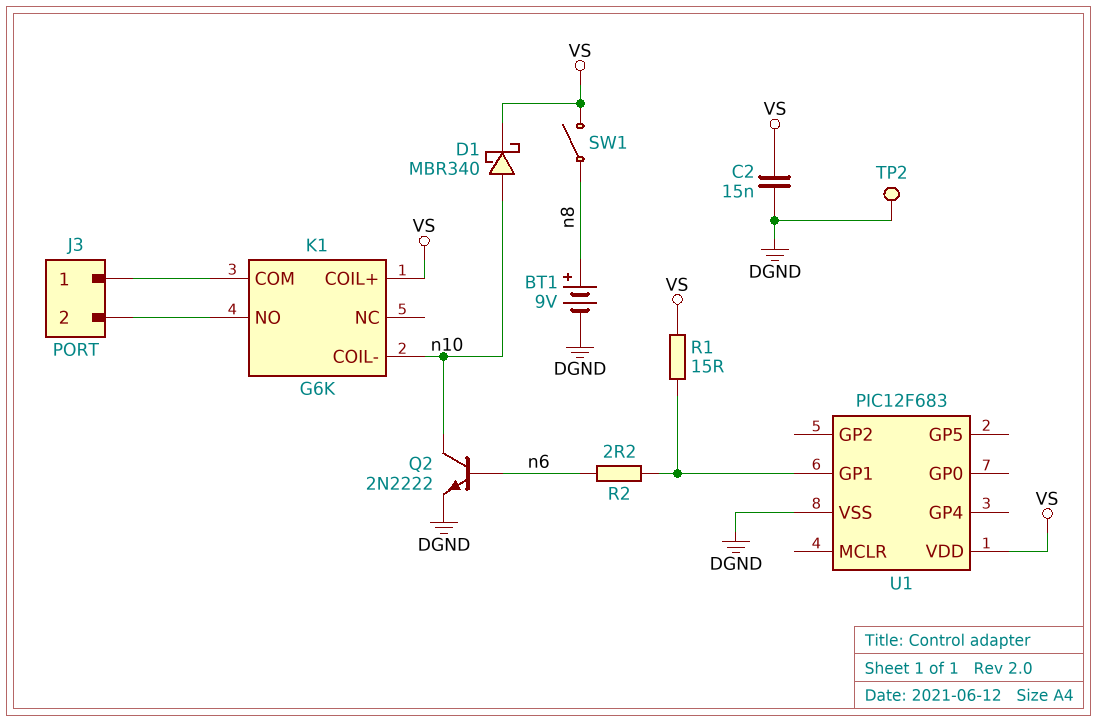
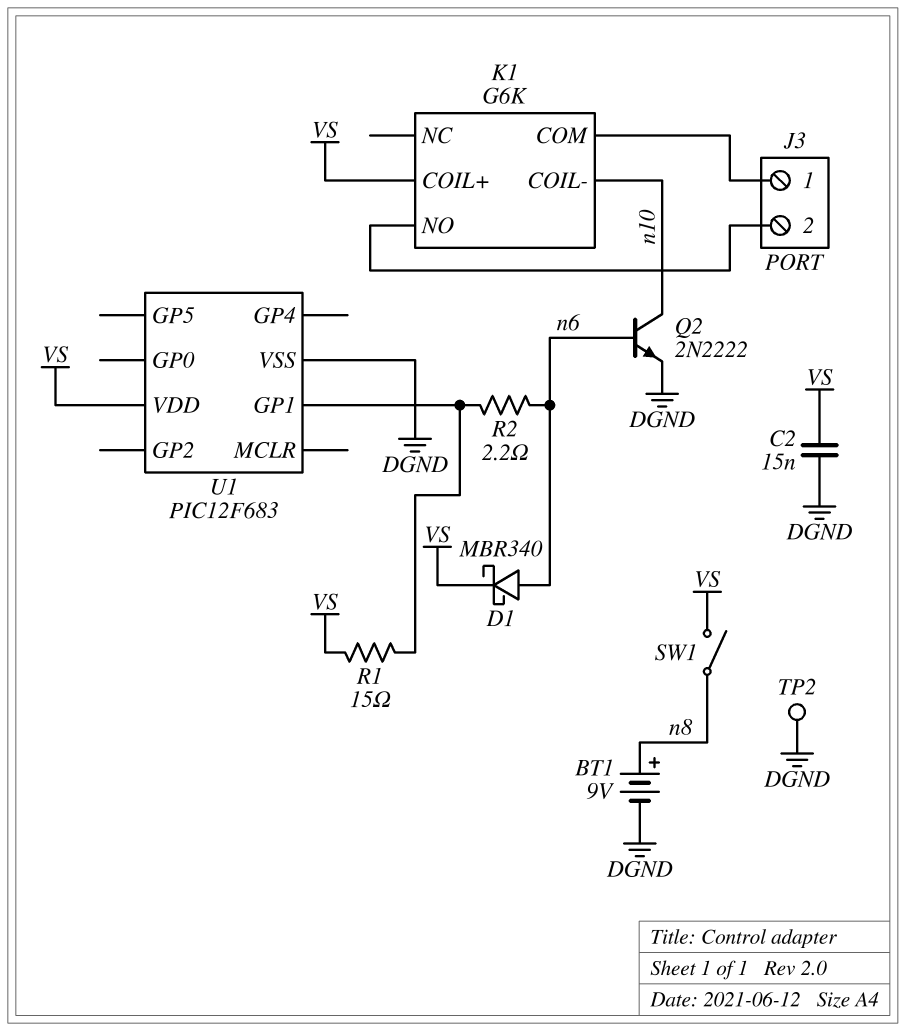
D1: schottky MBR340 (A n10, K VS) -> schottky MBR340 (A n6, K VS)

